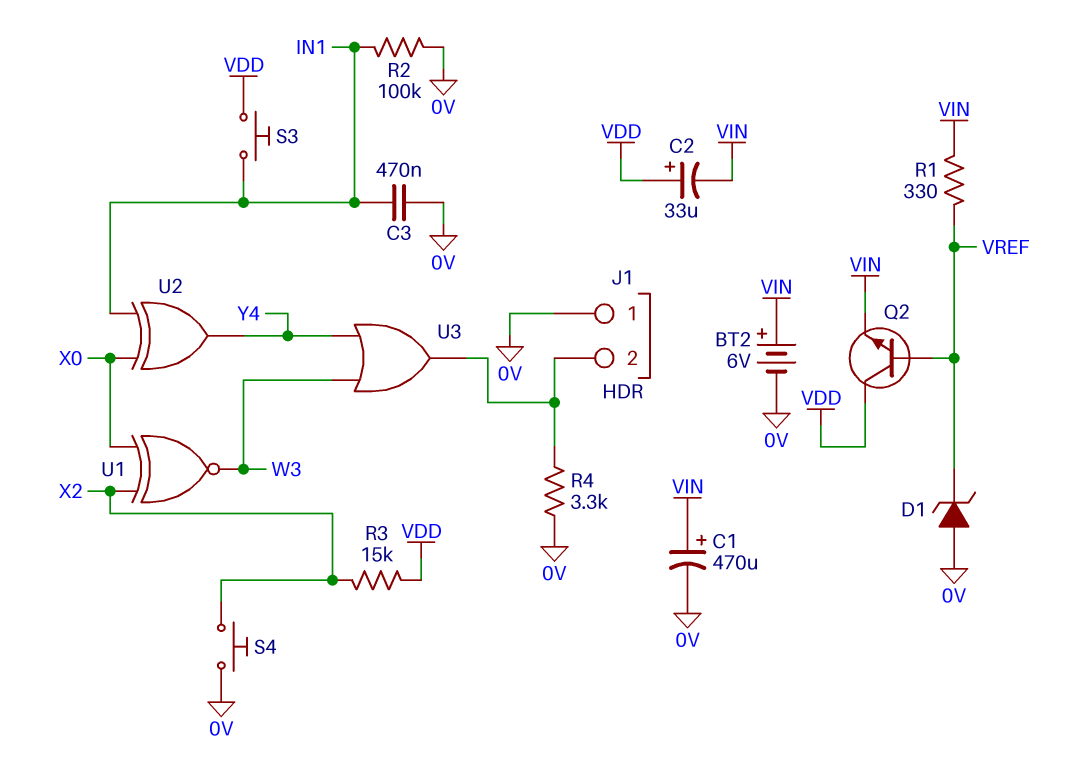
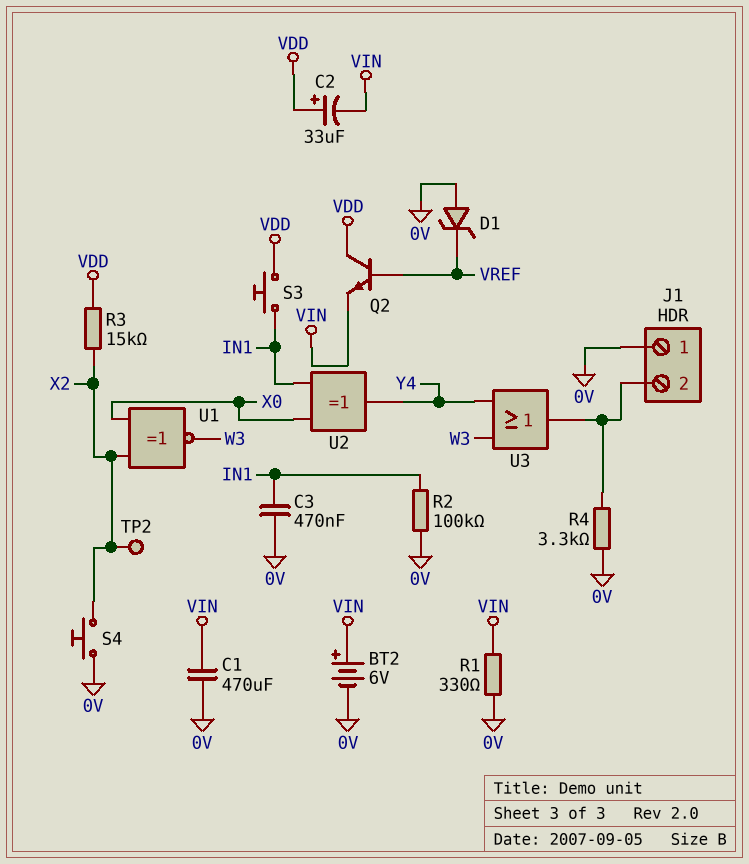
C1: 470uF (plus VIN, minus 0V) -> 470uF (0V, VIN)
R1: 330 (VIN, VREF) -> 330 (0V, VIN)
TP2: none -> test point (X2)

